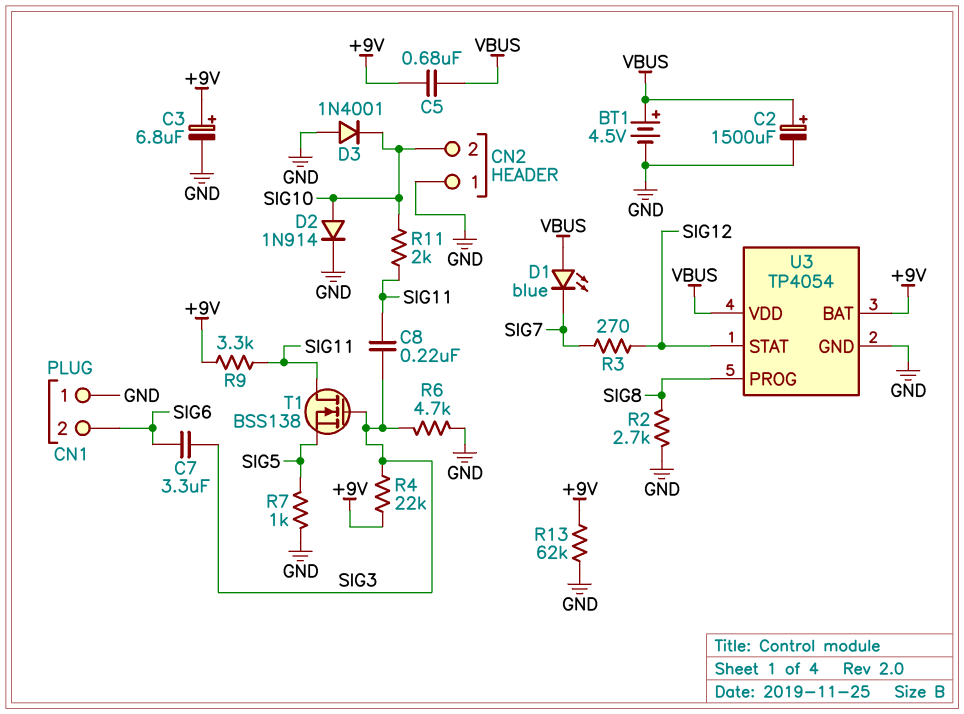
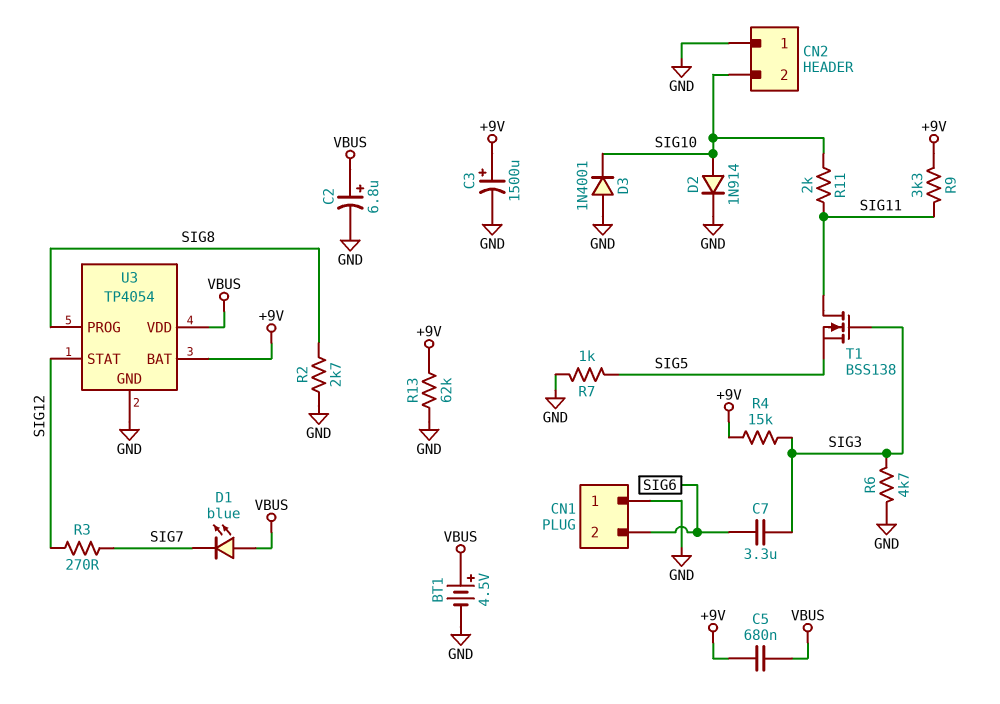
C2: 1500uF (plus VBUS, minus GND) -> 6.8uF (plus VBUS, minus GND)
C3: 6.8uF (plus +9V, minus GND) -> 1500uF (plus +9V, minus GND)
C8: 220nF (SIG3, SIG11) -> none
R4: 22k (+9V, SIG3) -> 15k (+9V, SIG3)

